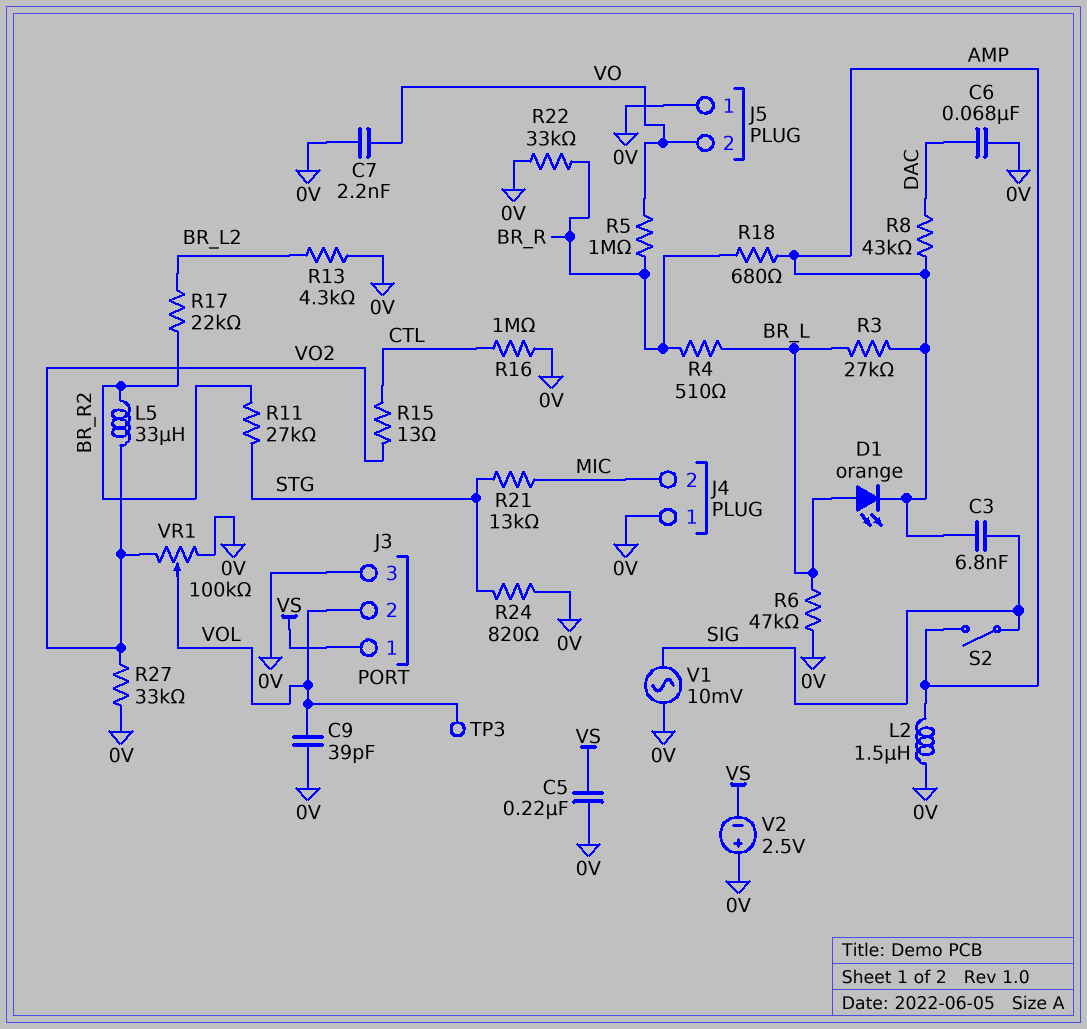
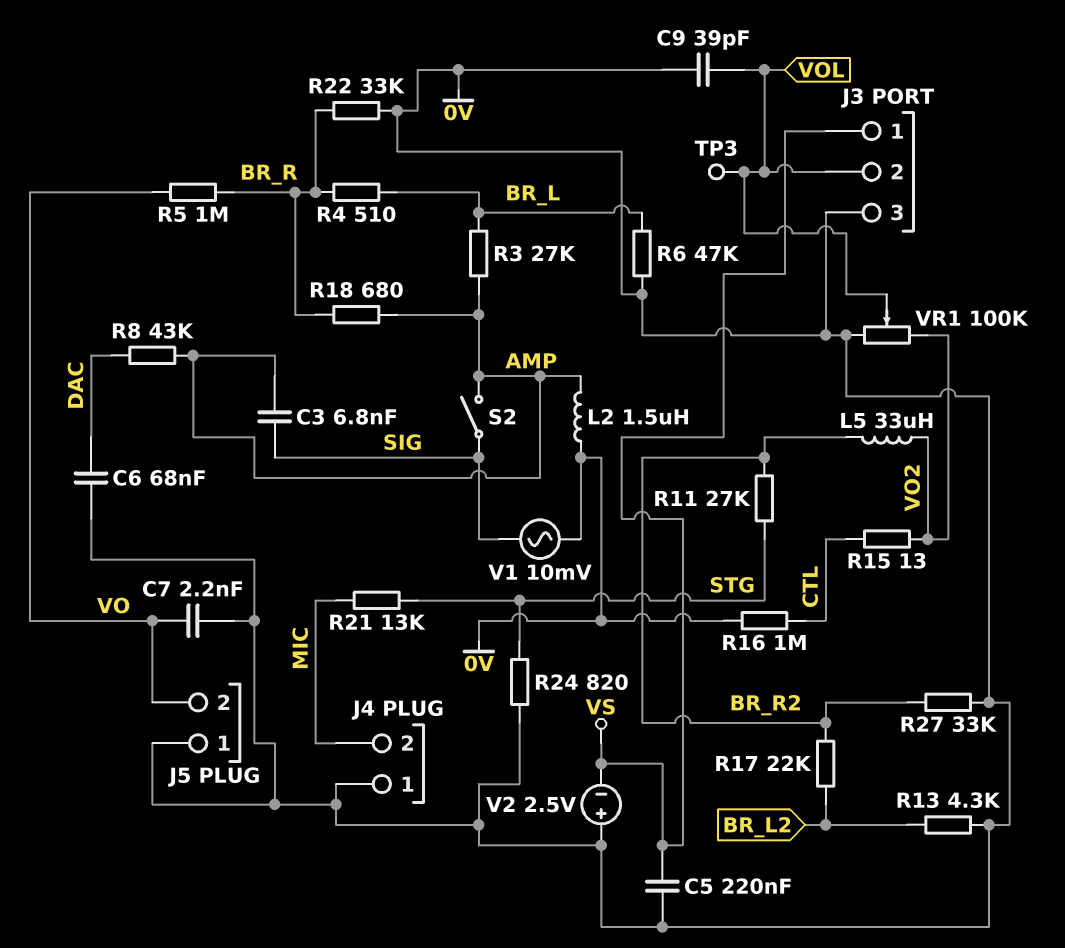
D1: LED orange (A BR_L, K AMP) -> none
R27: 33k (0V, VO2) -> 33k (0V, BR_R2)

